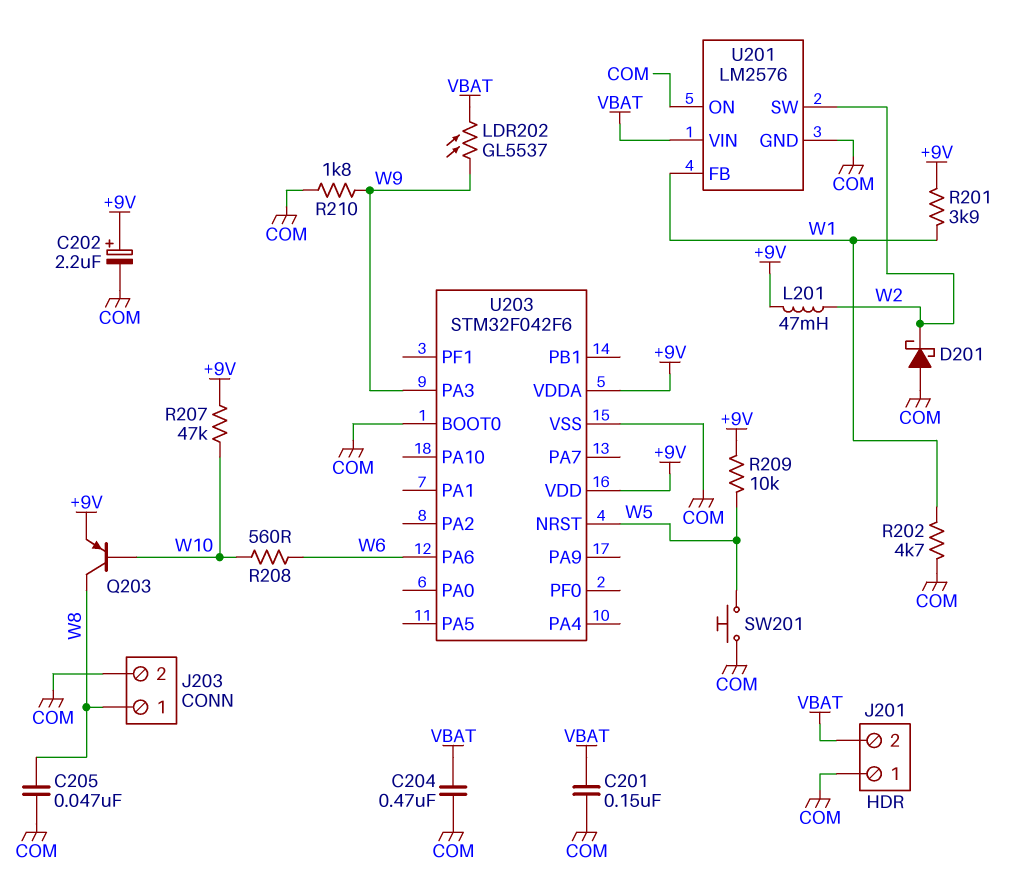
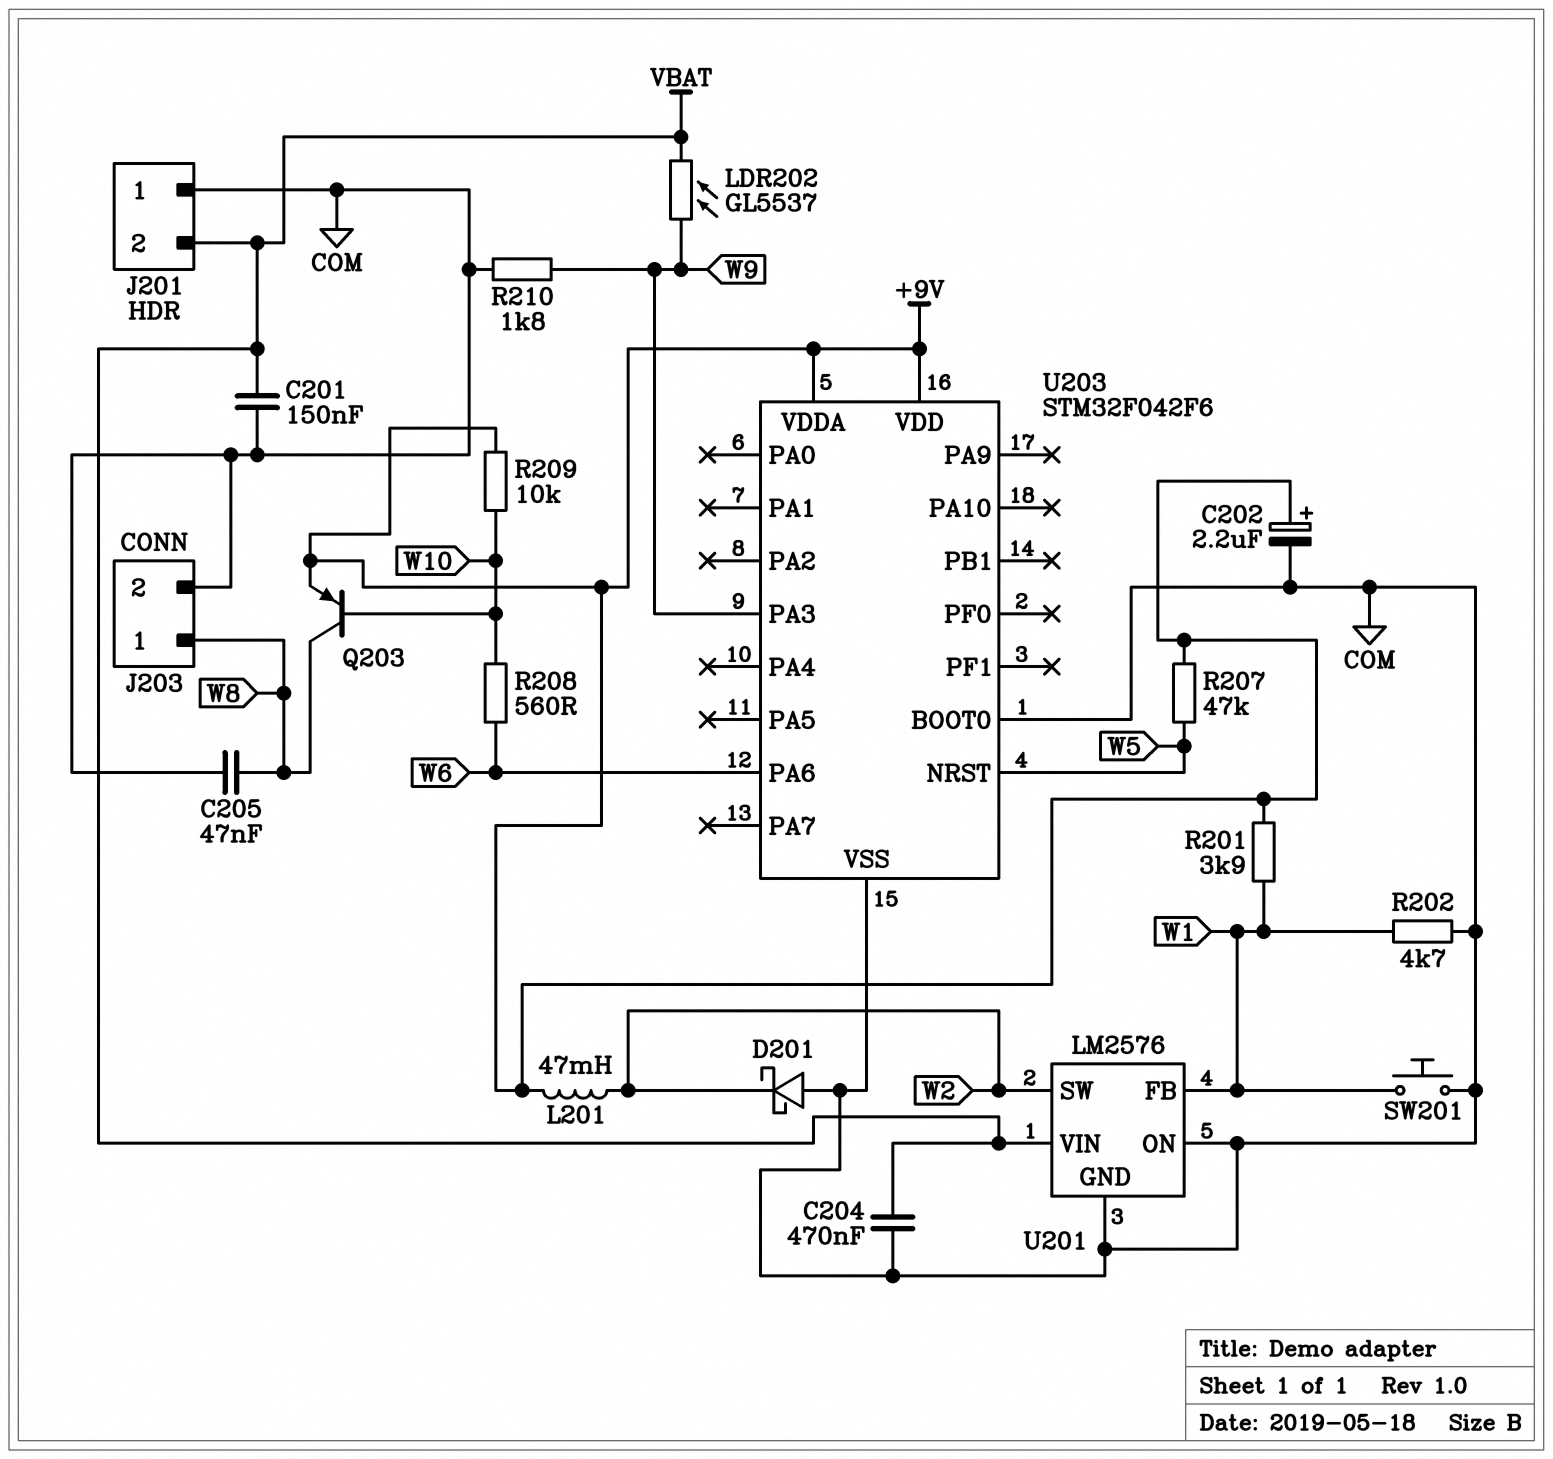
R207: 47k (+9V, W10) -> 47k (+9V, W5)
R209: 10k (+9V, W5) -> 10k (+9V, W10)
SW201: button (COM, W5) -> button (COM, W1)

